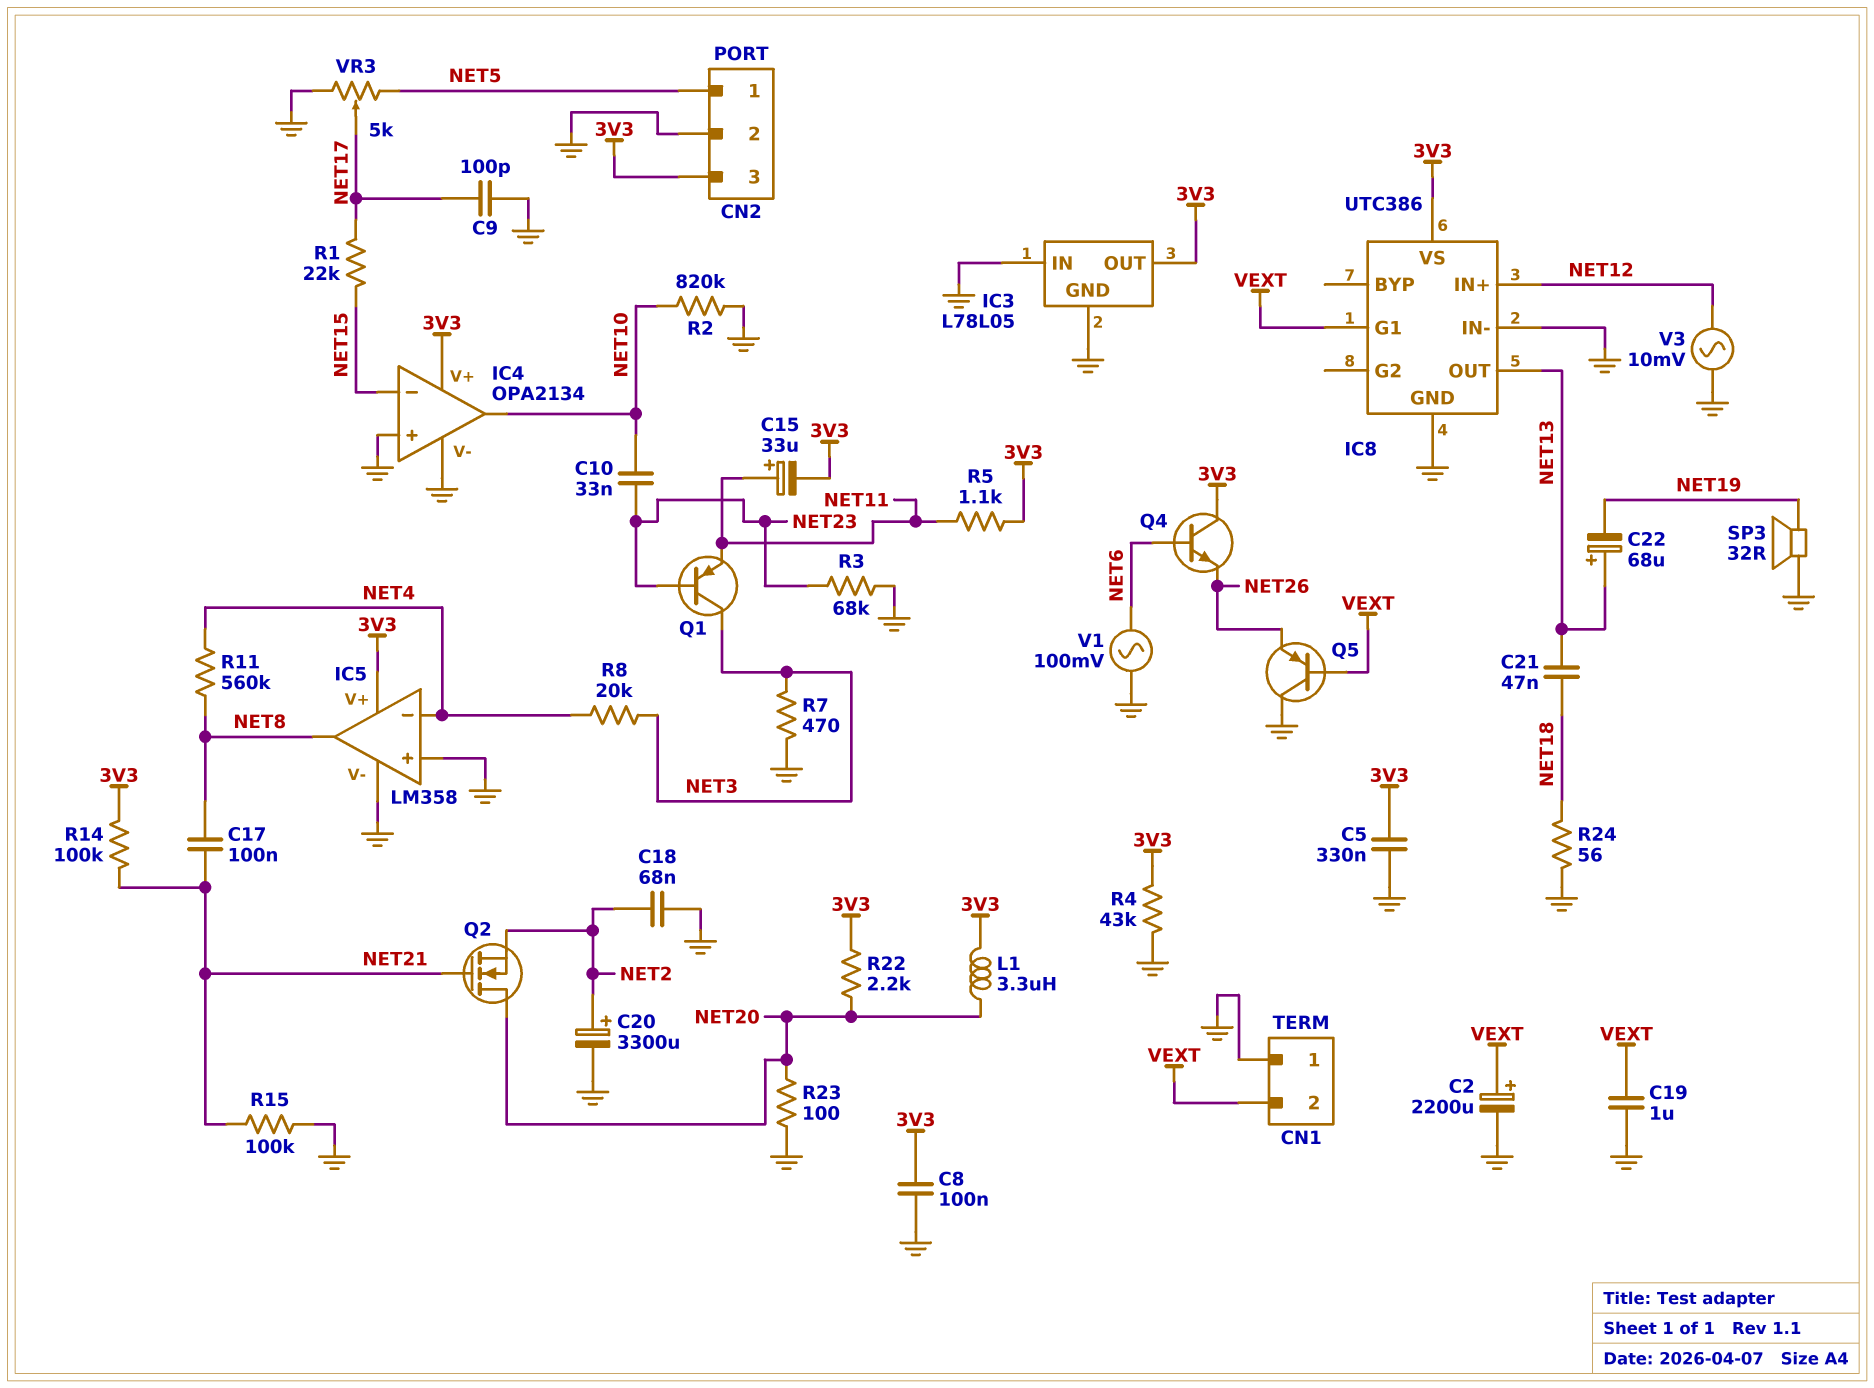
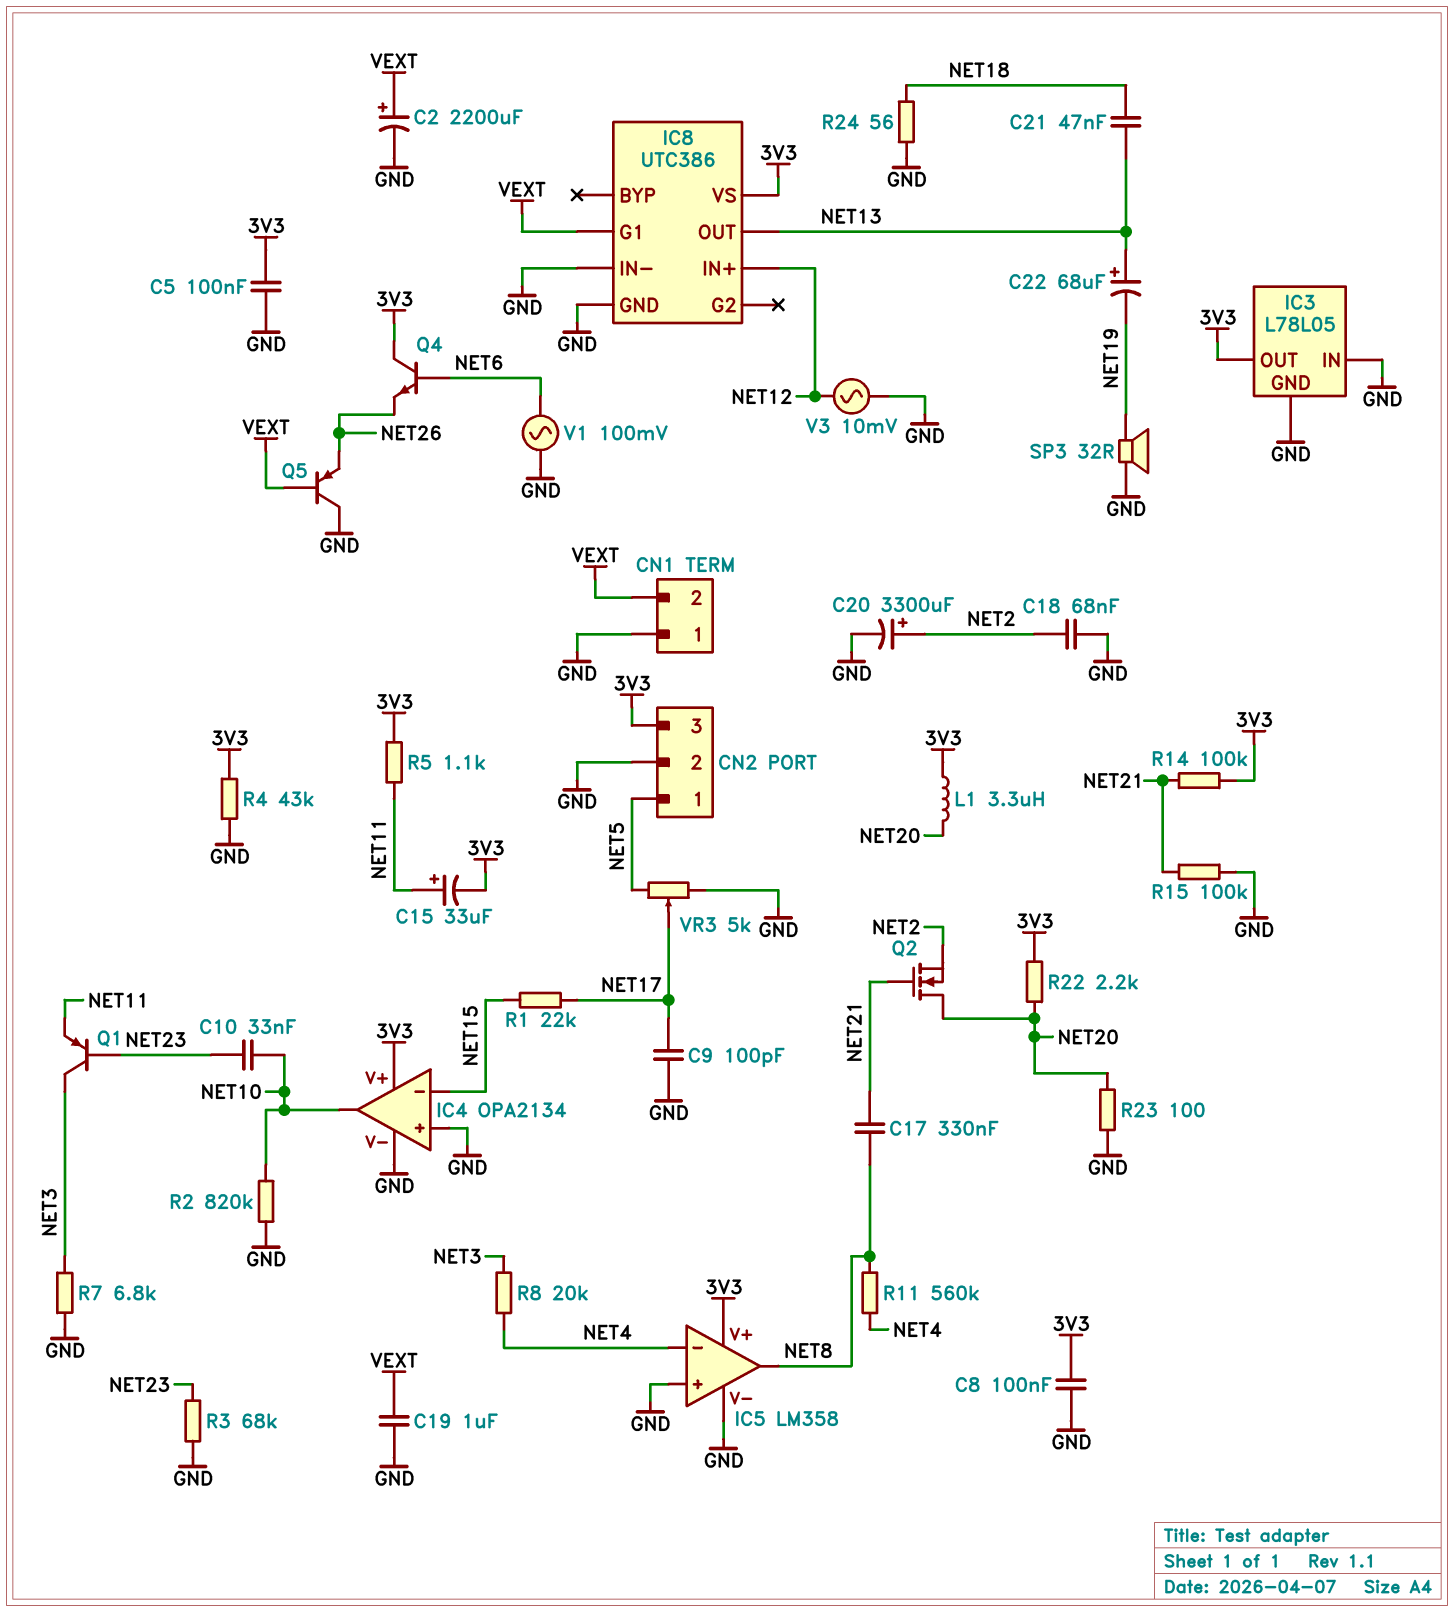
C5: 330nF (3V3, GND) -> 100nF (3V3, GND)
C17: 100nF (NET8, NET21) -> 330nF (NET8, NET21)
R7: 470 (GND, NET3) -> 6.8k (GND, NET3)

